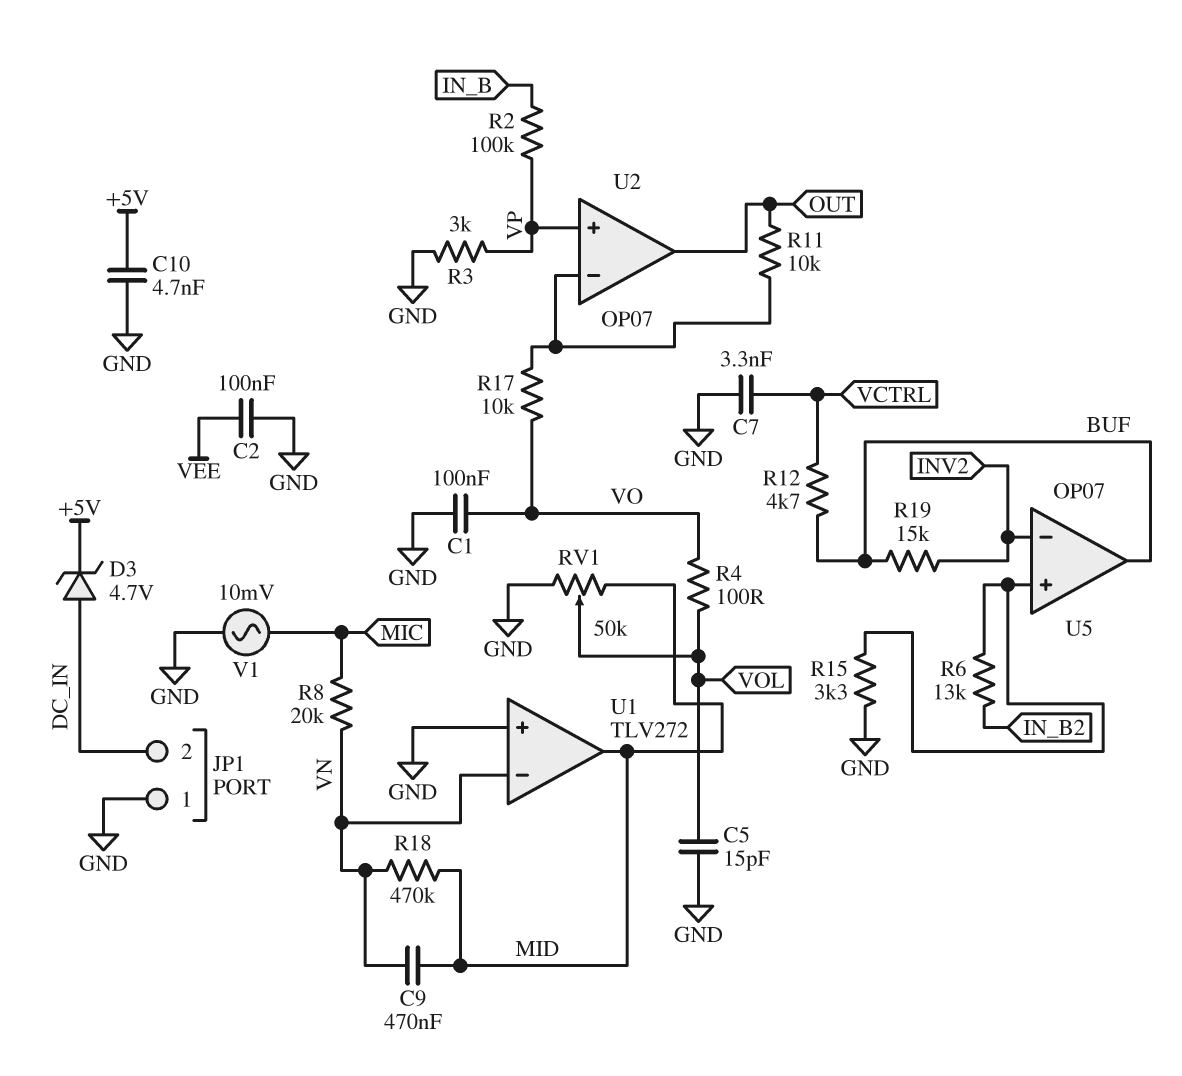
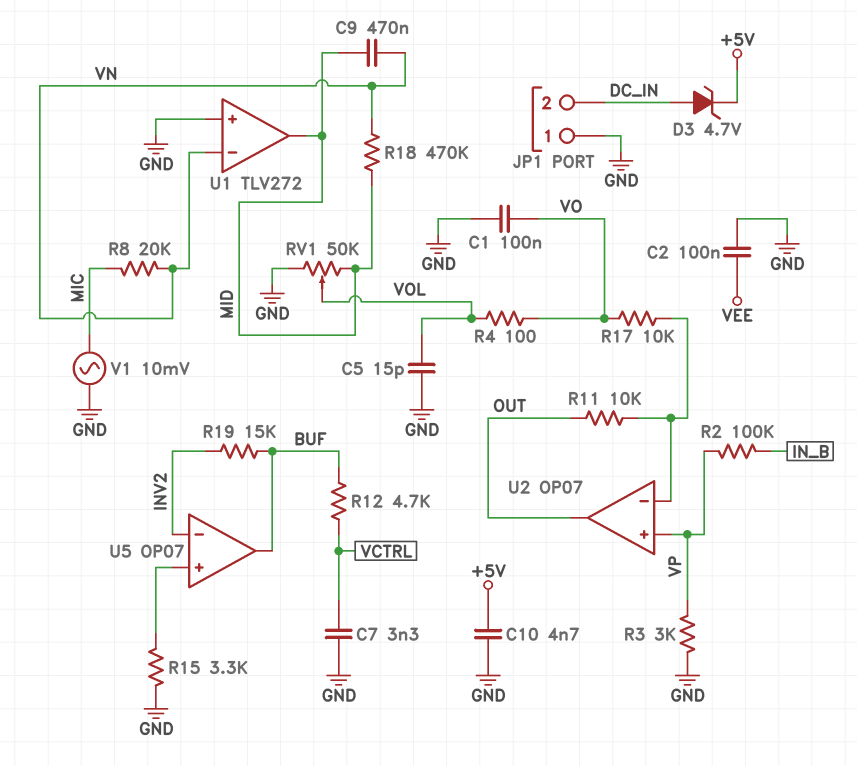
R6: 13k (IN_B2, U5/in+) -> none

